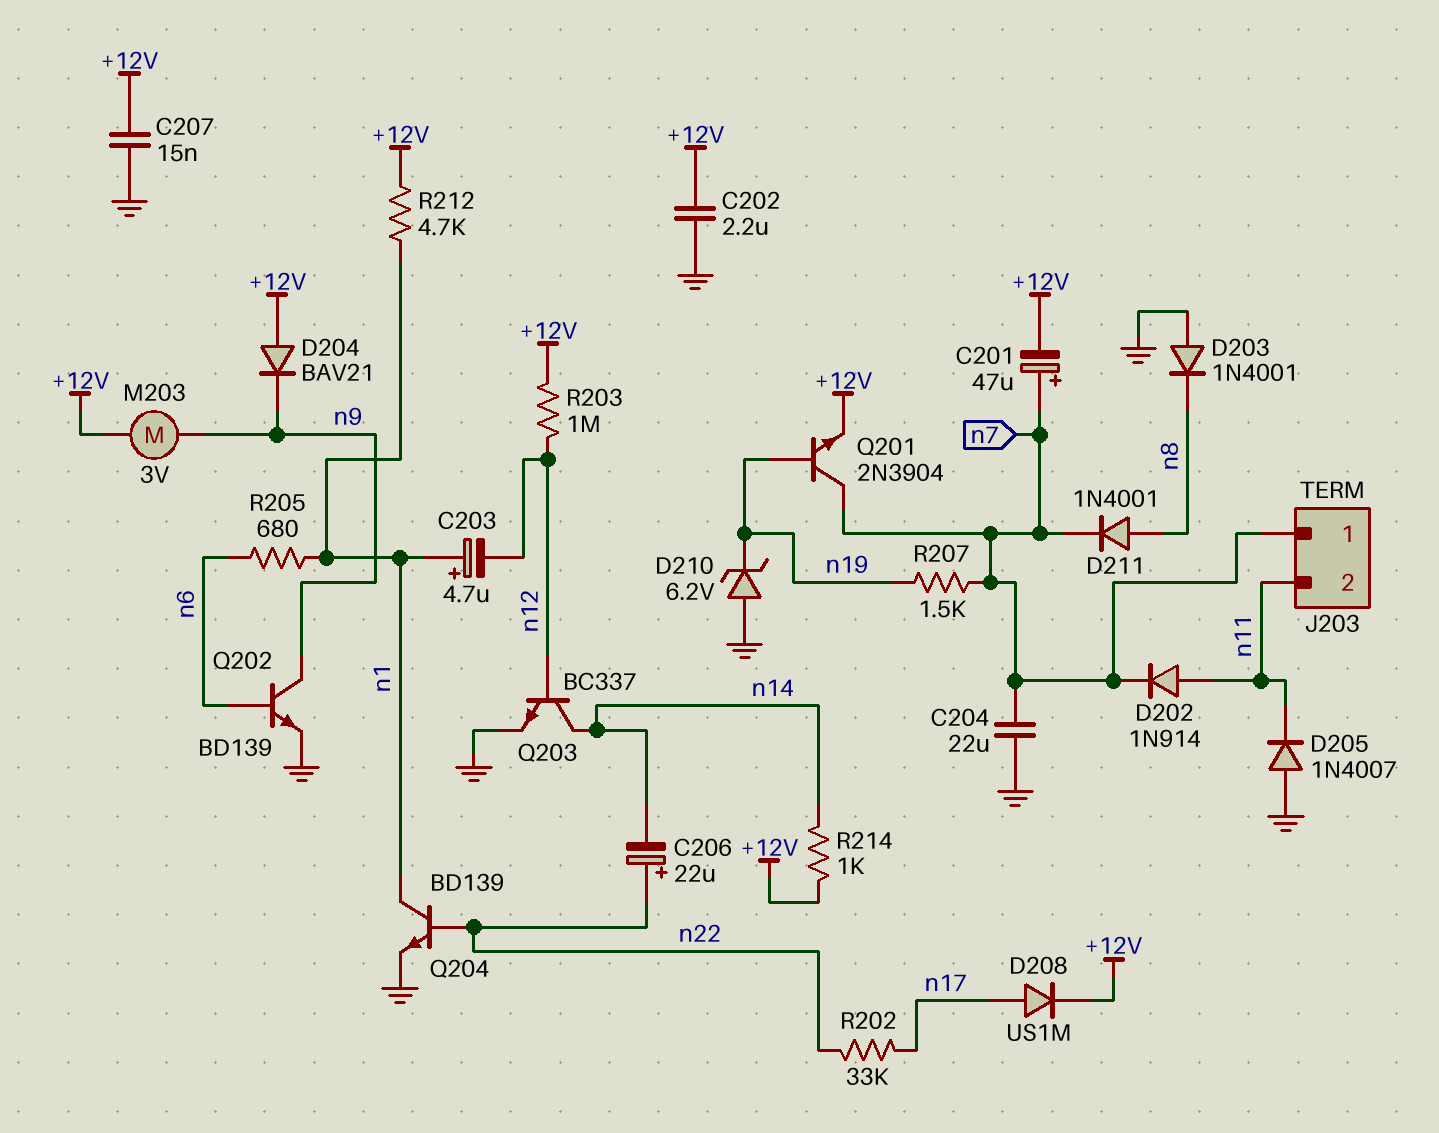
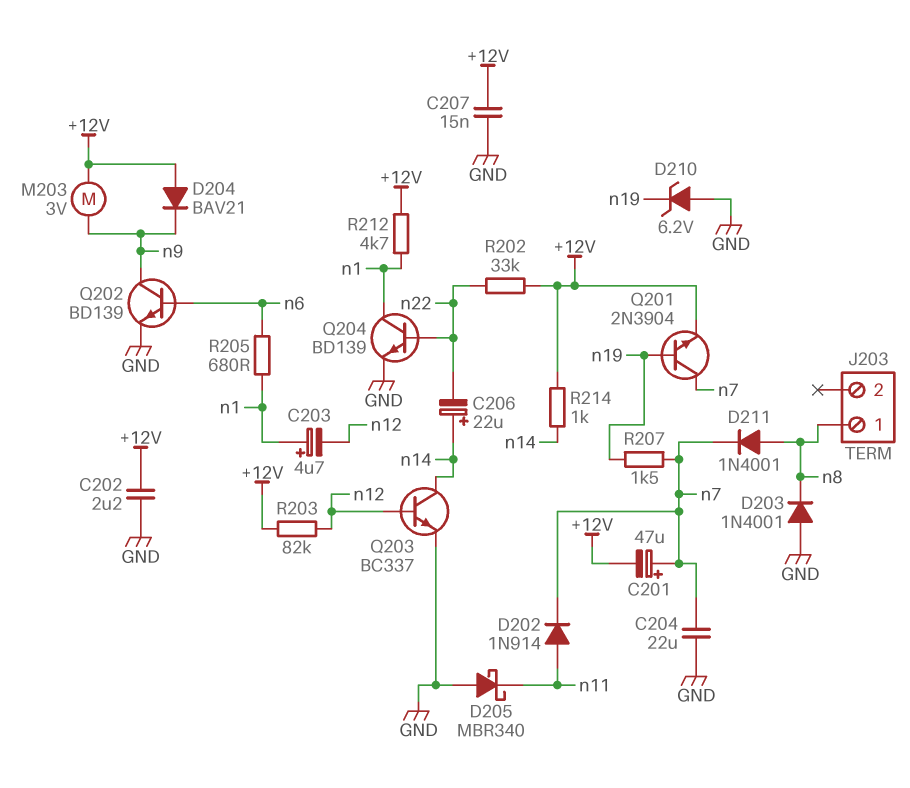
C206: 22uF (plus n22, minus n14) -> 22uF (plus n14, minus n22)
D205: diode 1N4007 (A GND, K n11) -> schottky MBR340 (A GND, K n11)
D208: diode US1M (A n17, K +12V) -> none
J203 pin 1: n7 -> n8
J203 pin 2: n11 -> none
R202: 33k (n17, n22) -> 33k (+12V, n22)
R203: 1M (+12V, n12) -> 82k (+12V, n12)

